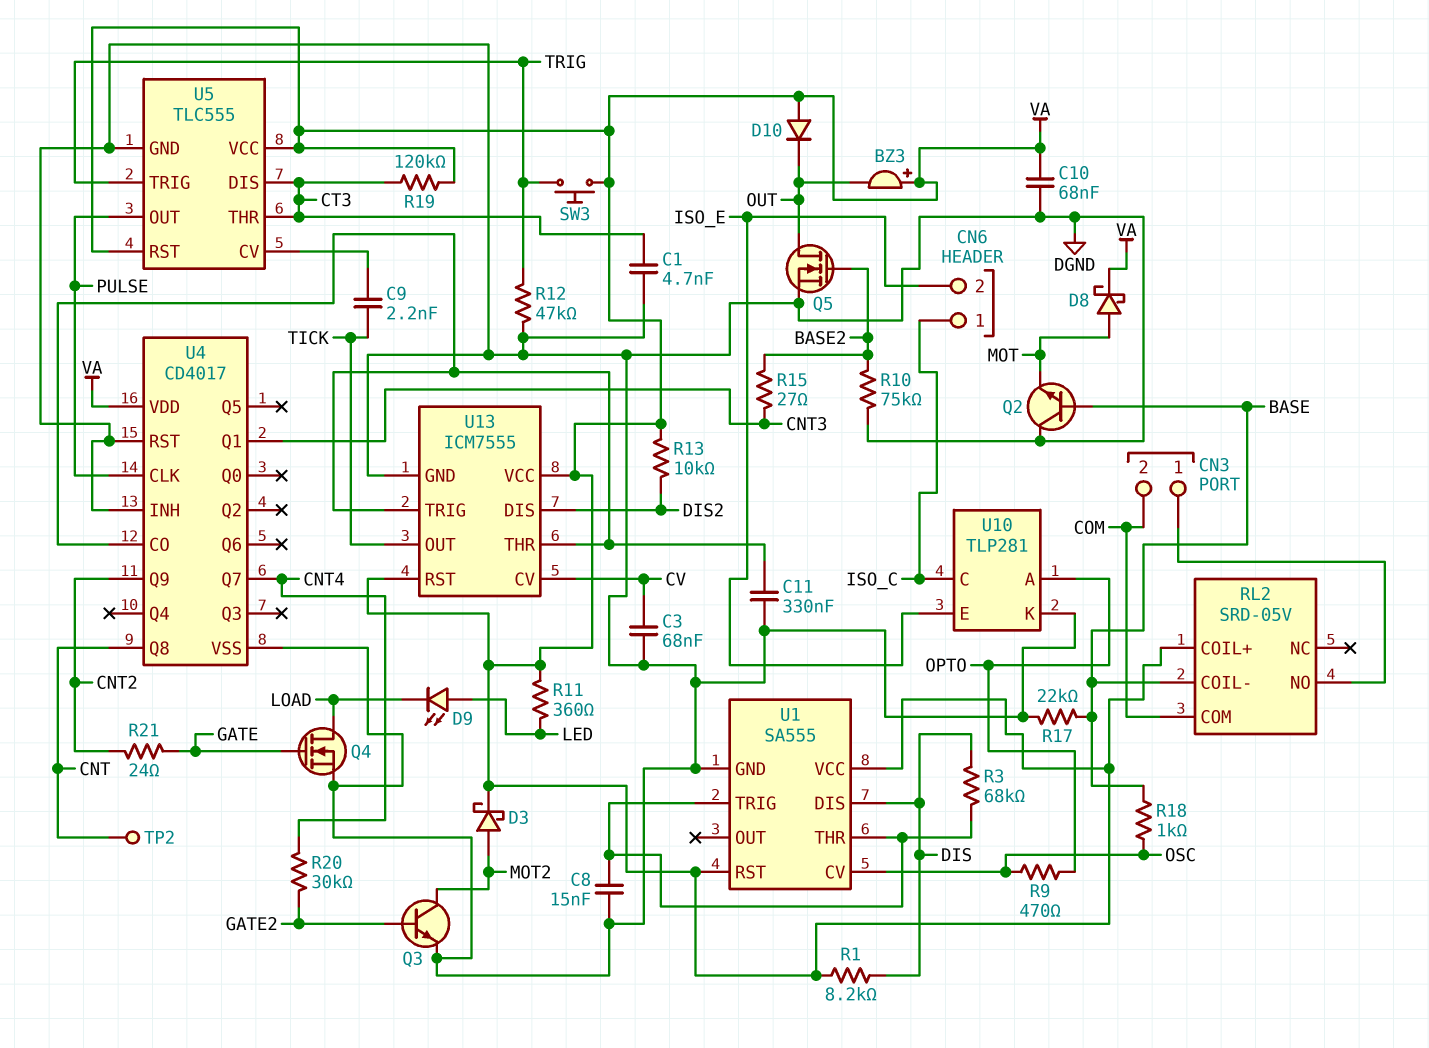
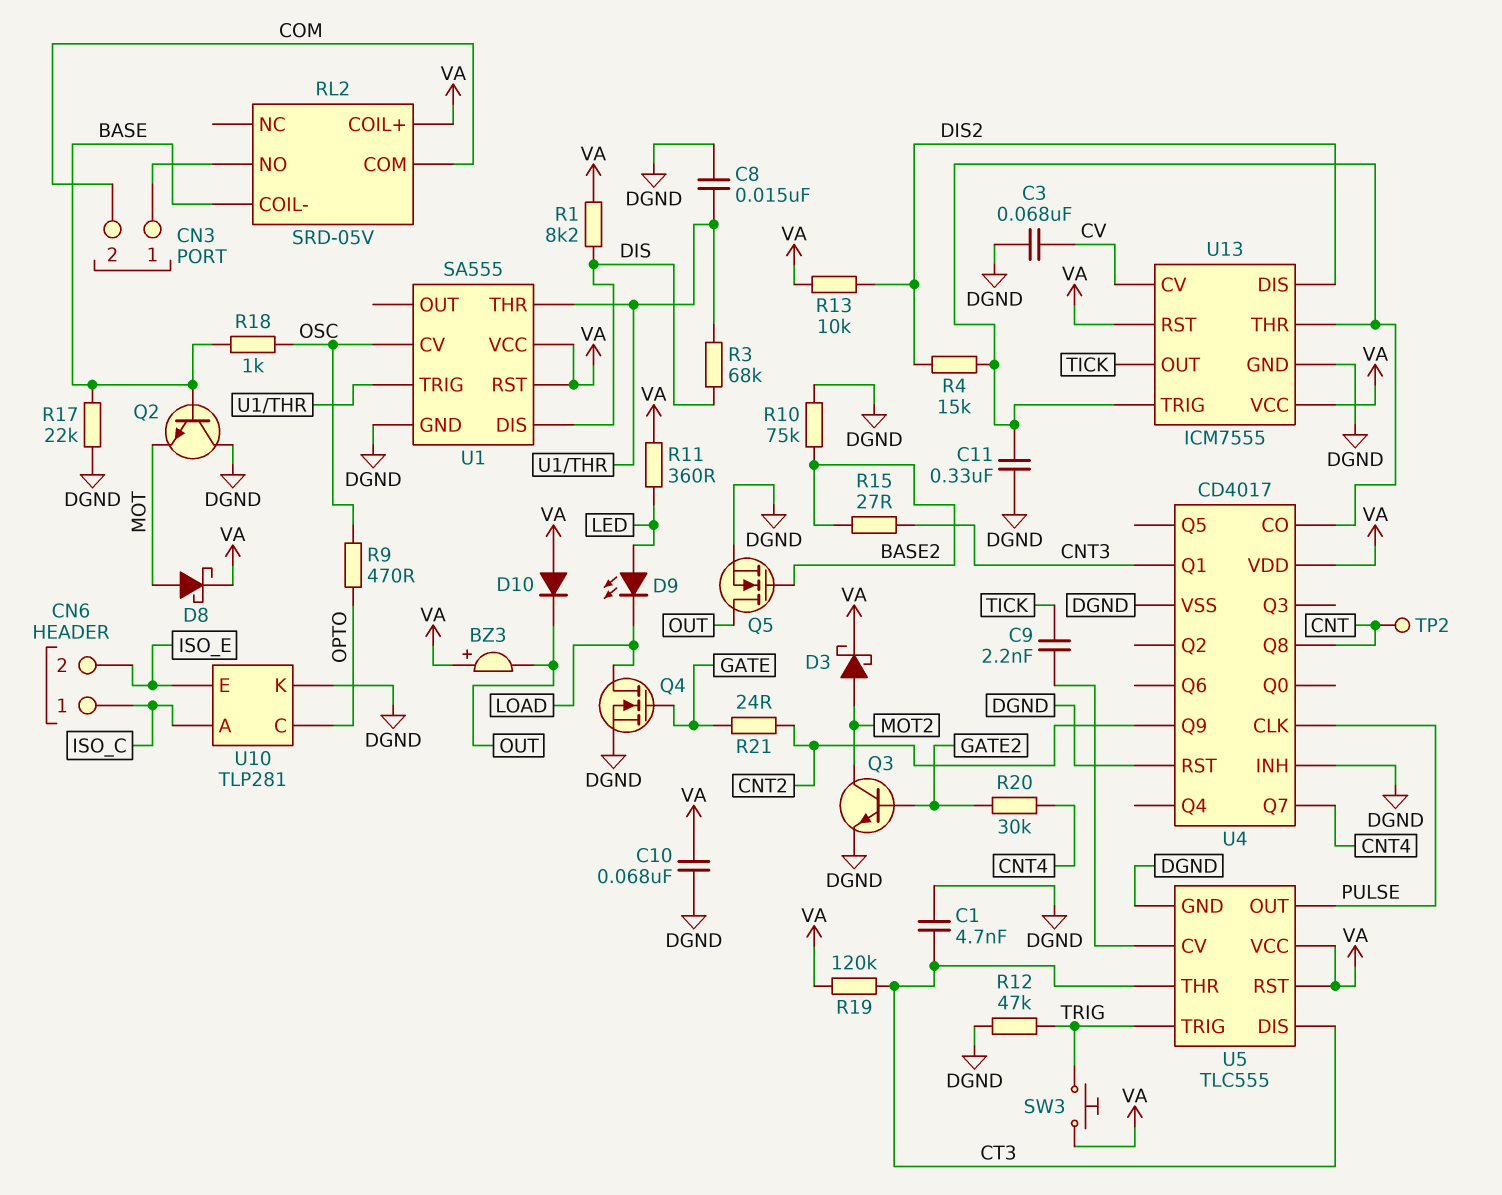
R4: none -> 15k (DIS2, U4/CO)
U10 pin A: OPTO -> ISO_C
U10 pin C: ISO_C -> OPTO

